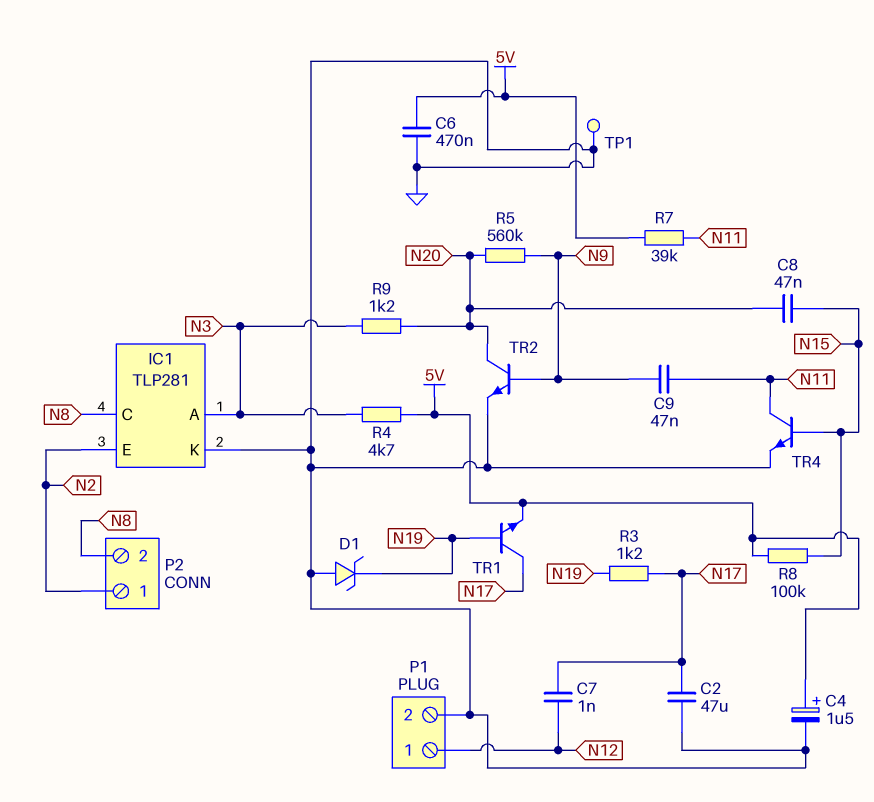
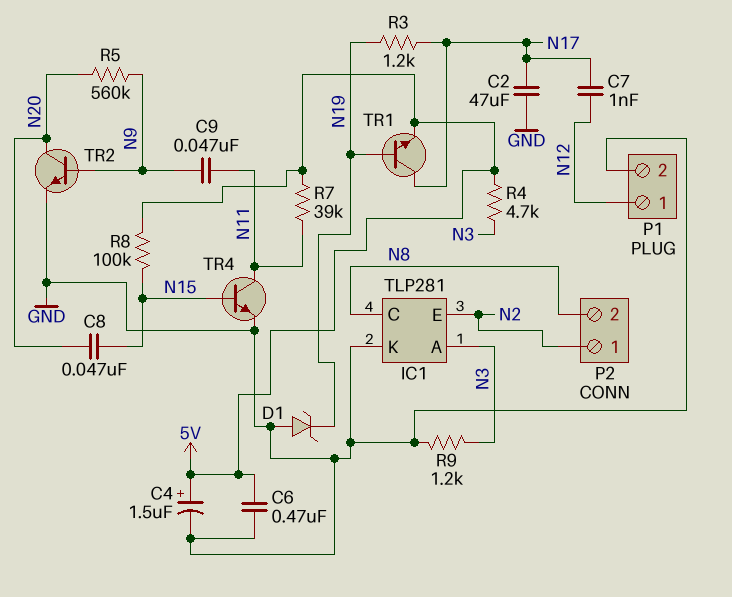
R9: 1.2k (N3, N20) -> 1.2k (GND, N3)
TP1: test point (GND) -> none

